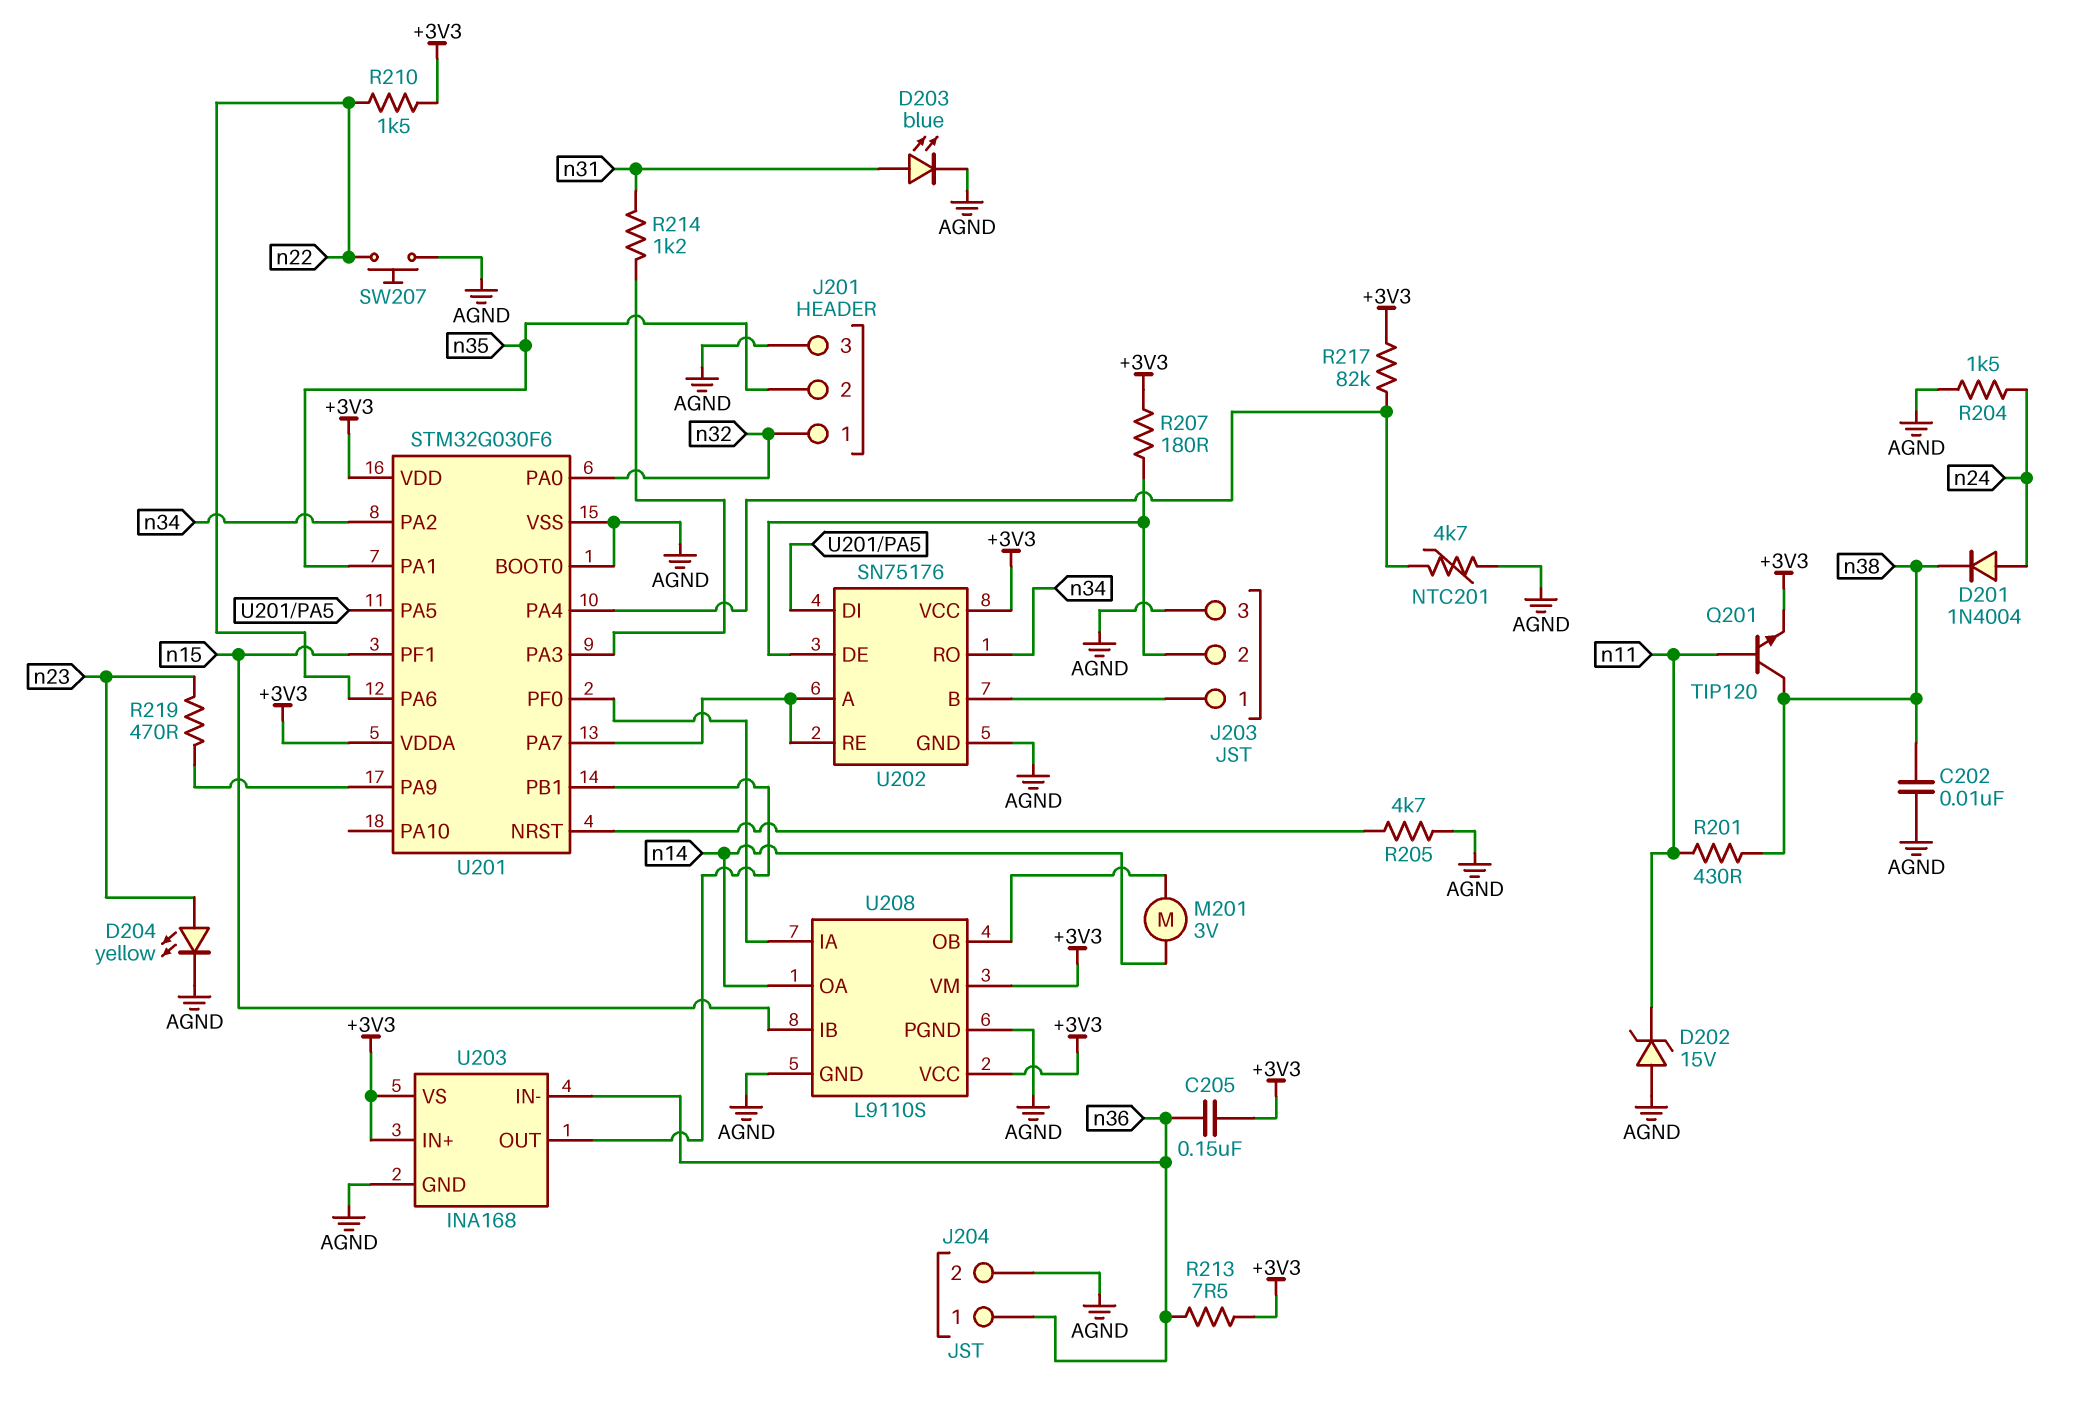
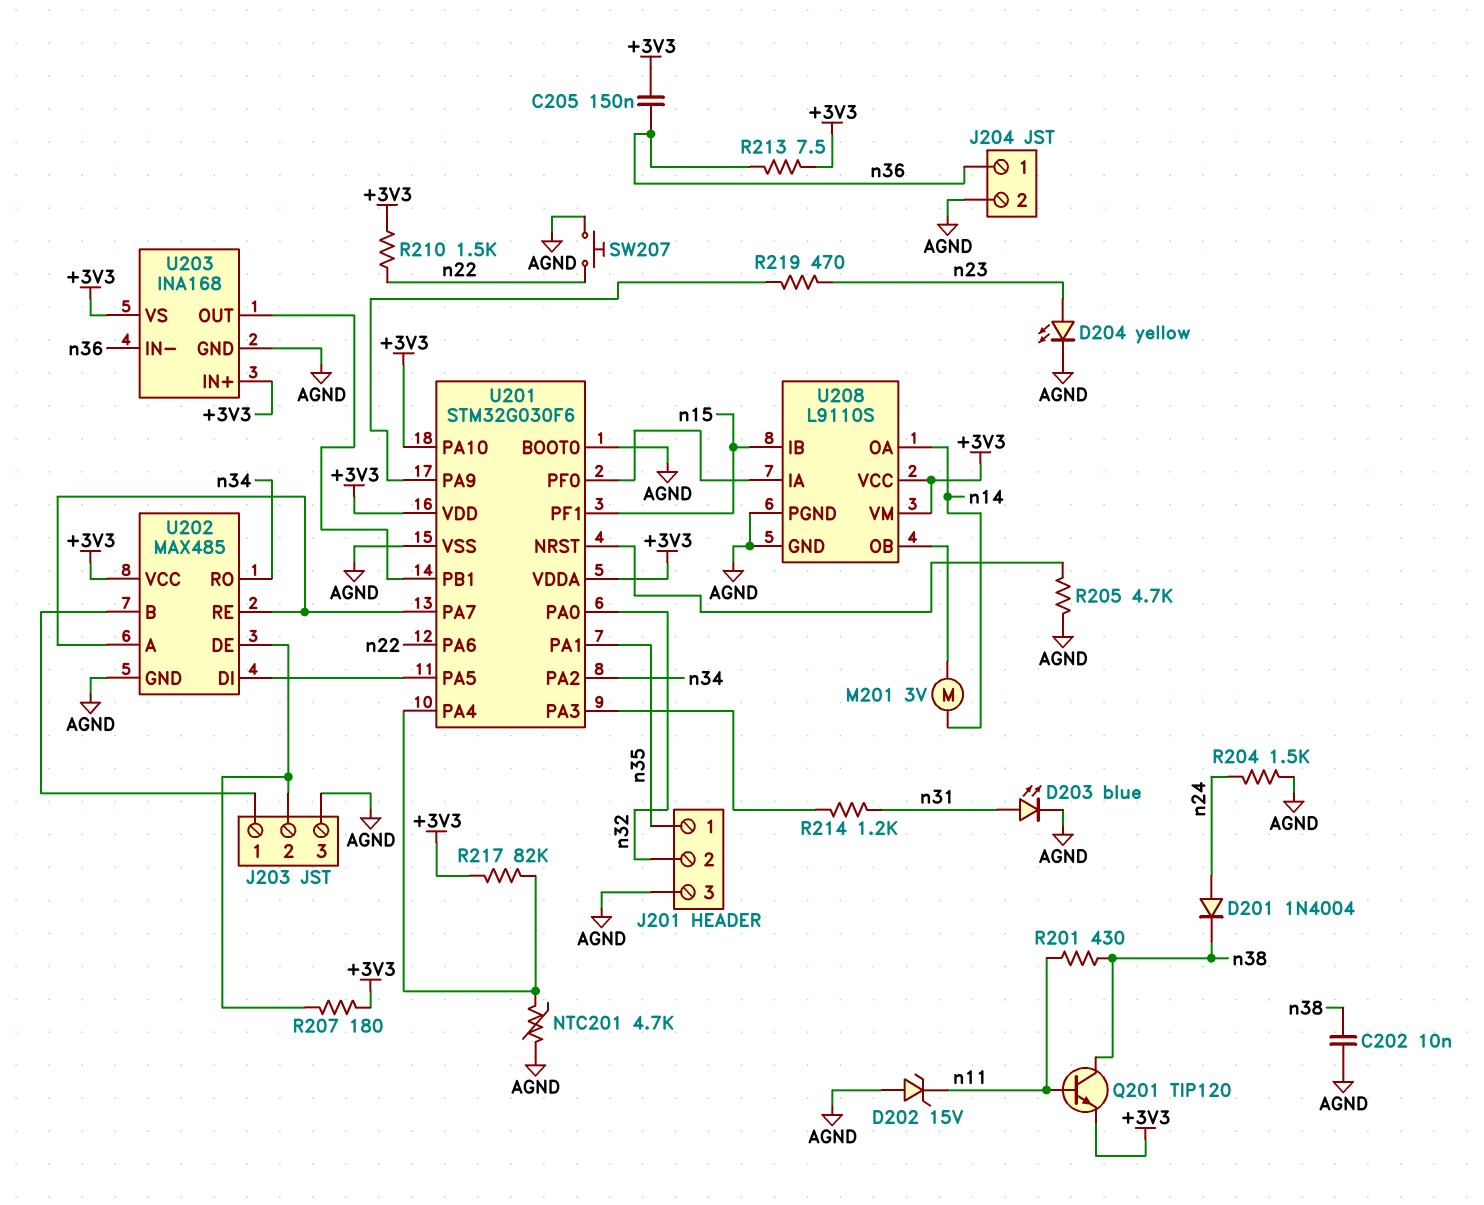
J201 pin 1: n32 -> n35
J201 pin 2: n35 -> n32
U201 pin PA10: none -> +3V3
U202: SN75176 -> MAX485

